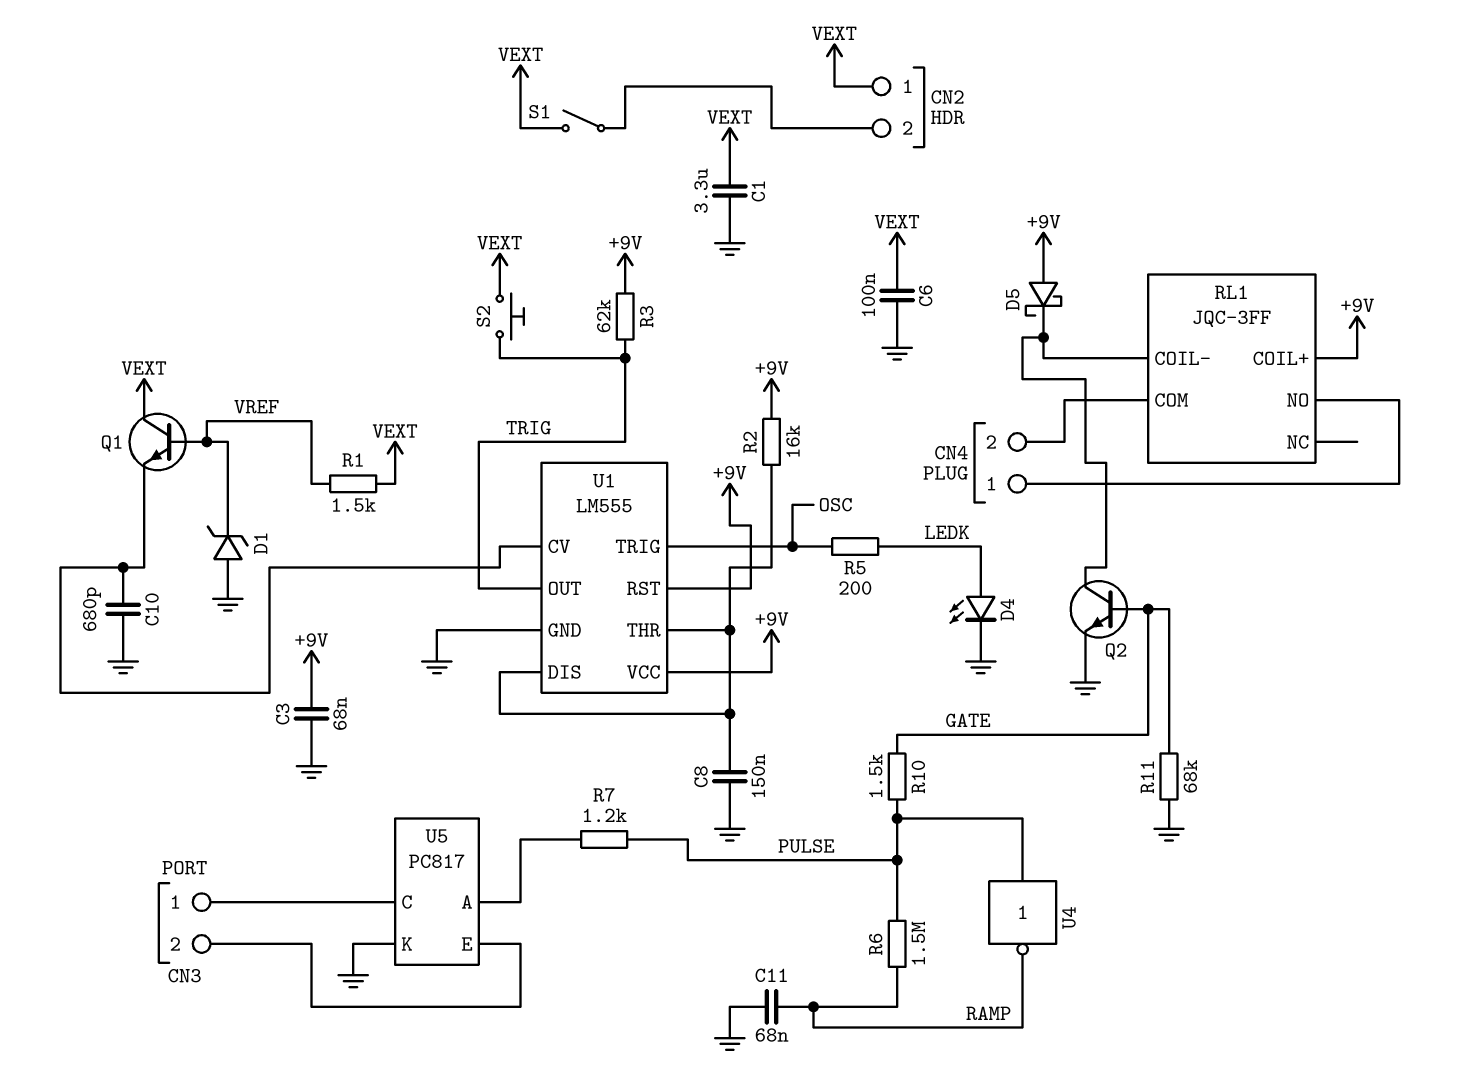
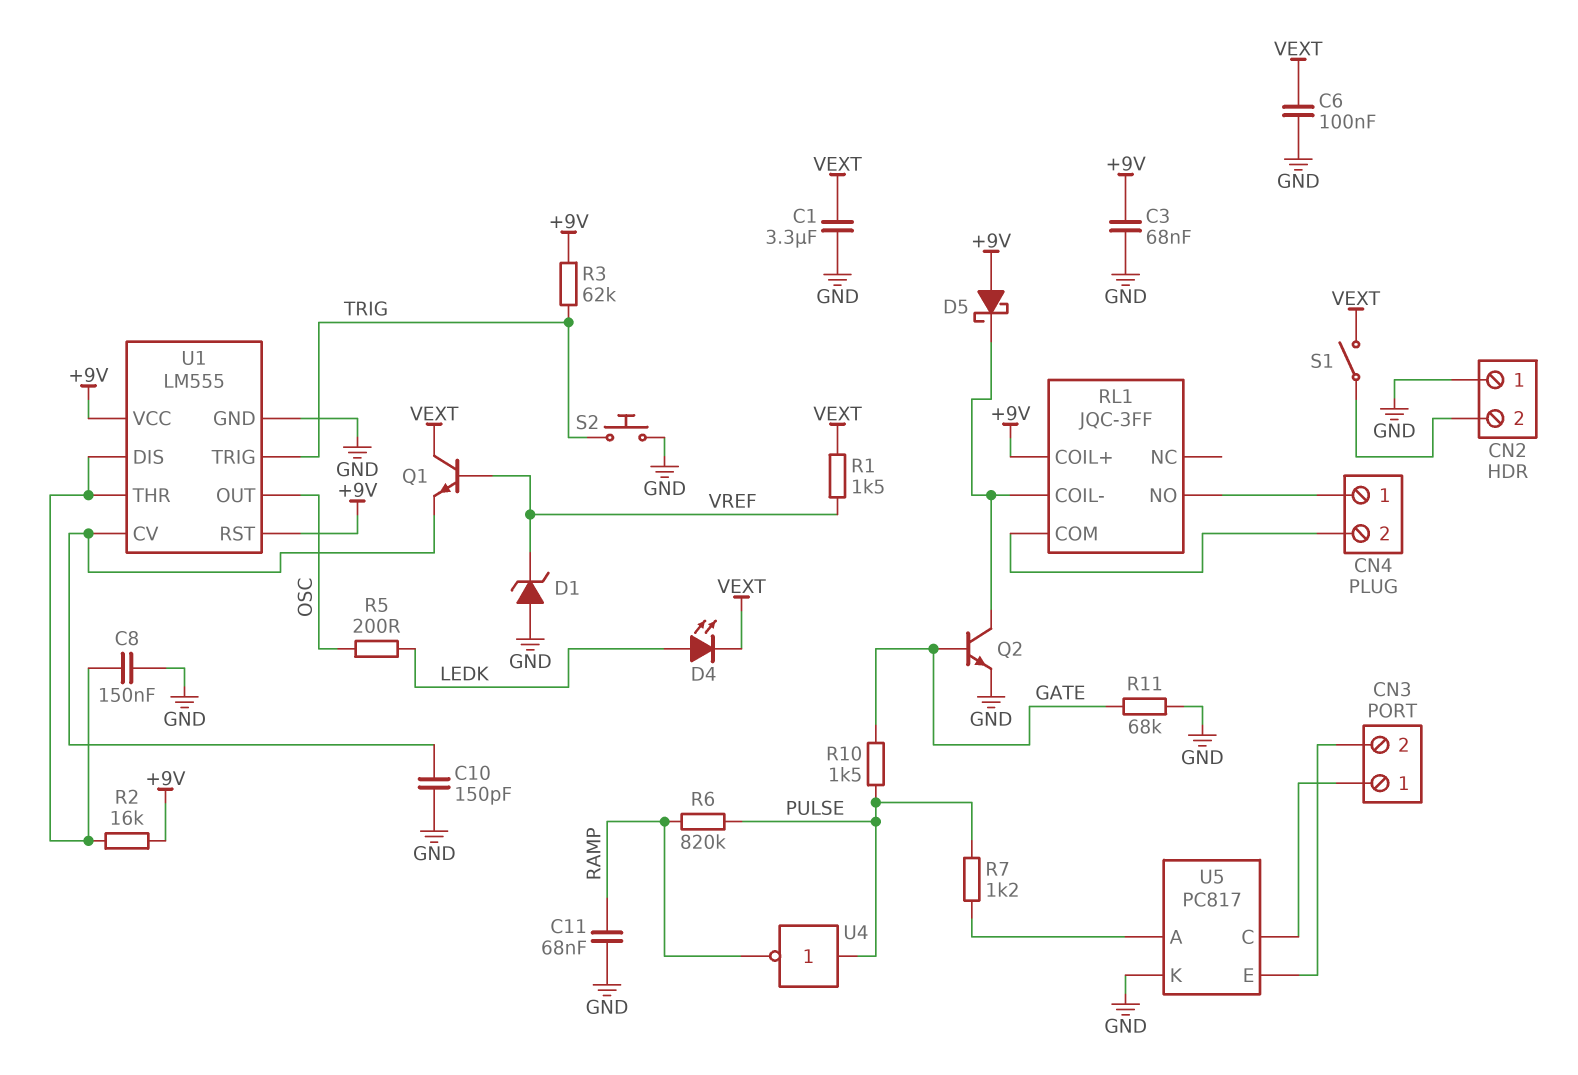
C10: 680pF (GND, U1/CV) -> 150pF (GND, U1/CV)
CN2 pin 1: VEXT -> GND
D4: LED (A LEDK, K GND) -> LED (A LEDK, K VEXT)
R6: 1.5M (PULSE, RAMP) -> 820k (PULSE, RAMP)
S2: button (TRIG, VEXT) -> button (GND, TRIG)
U1 pin OUT: TRIG -> OSC
U1 pin TRIG: OSC -> TRIG

